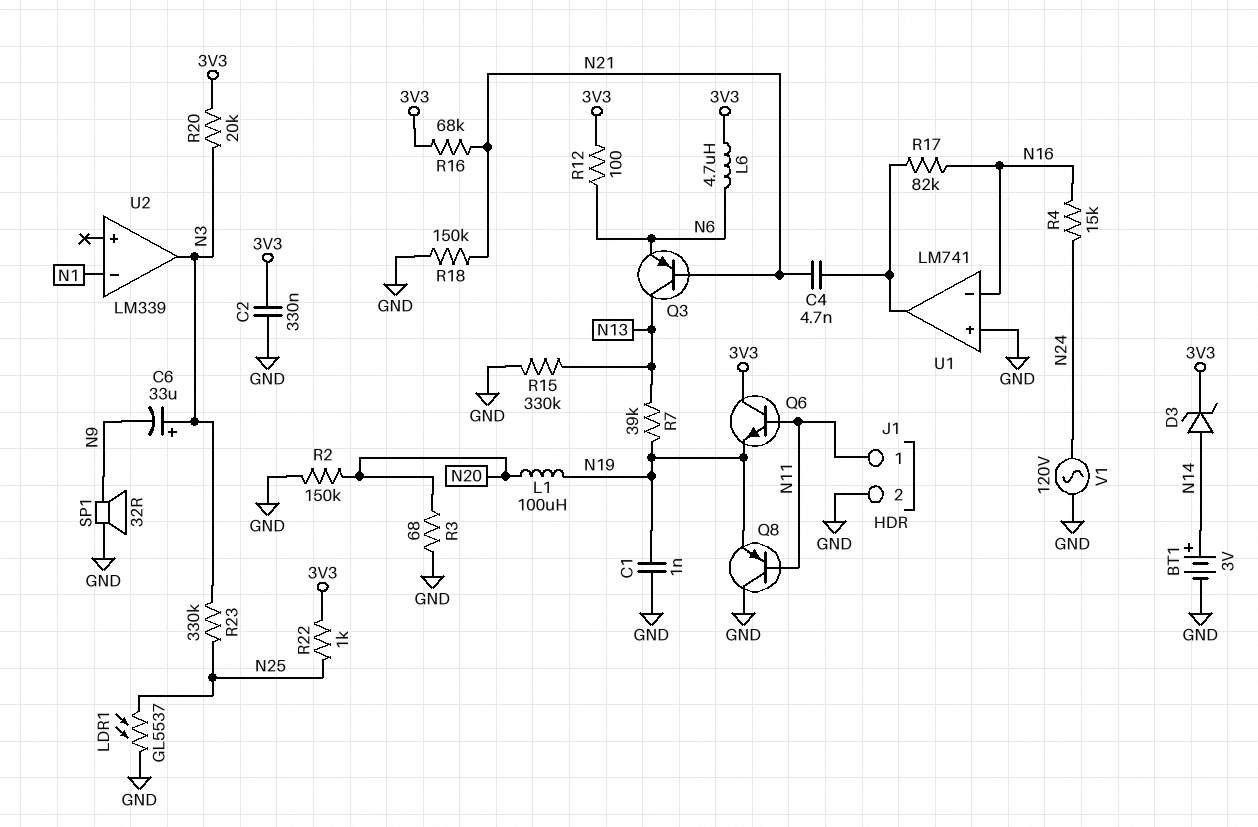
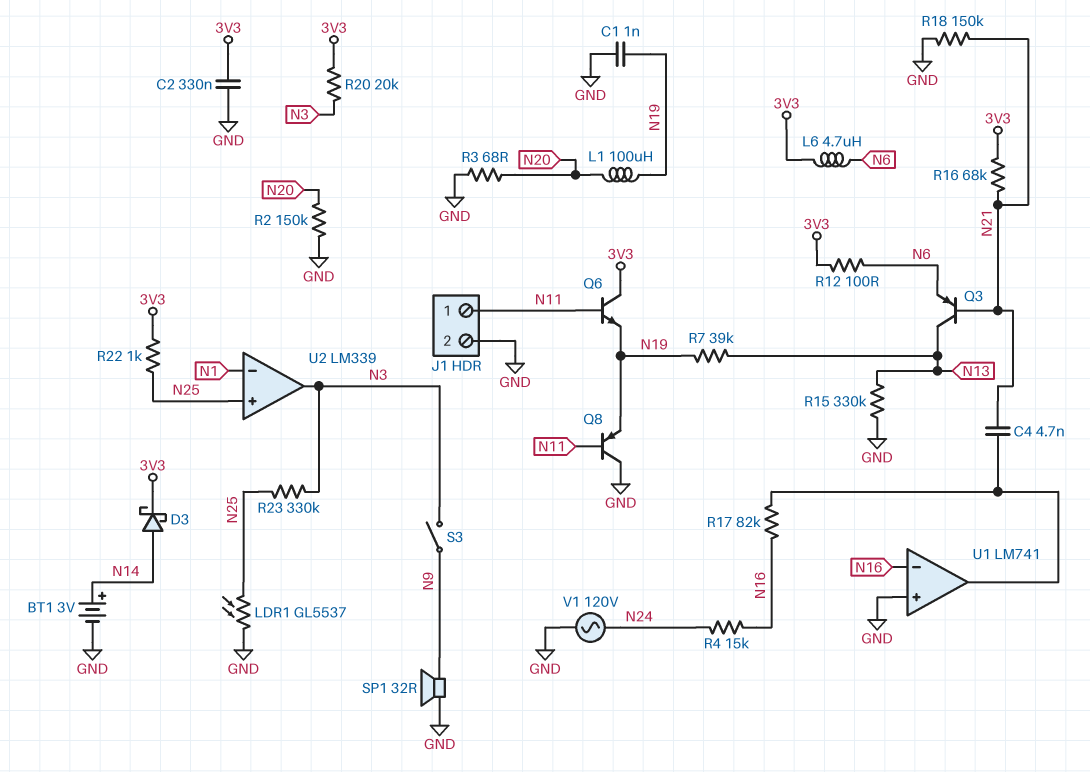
C6: 33uF (plus N3, minus N9) -> none
D3: zener (A N14, K 3V3) -> schottky (A N14, K 3V3)
S3: none -> switch (N3, N9)
U2 pin in+: none -> N25

